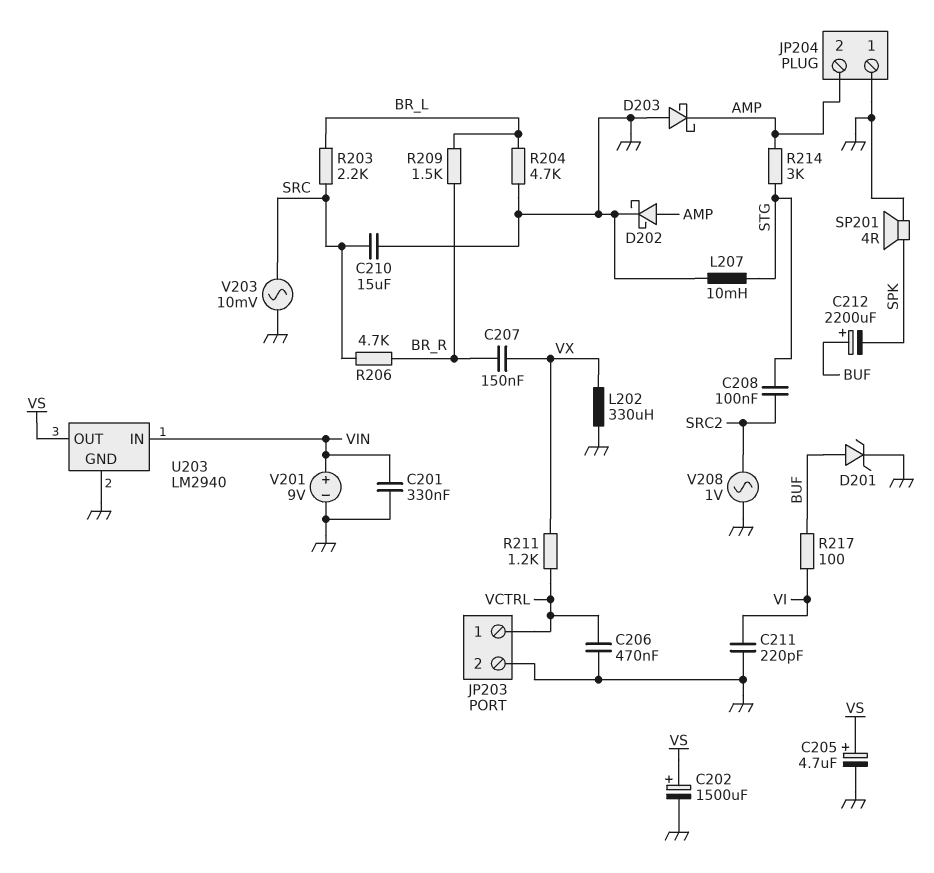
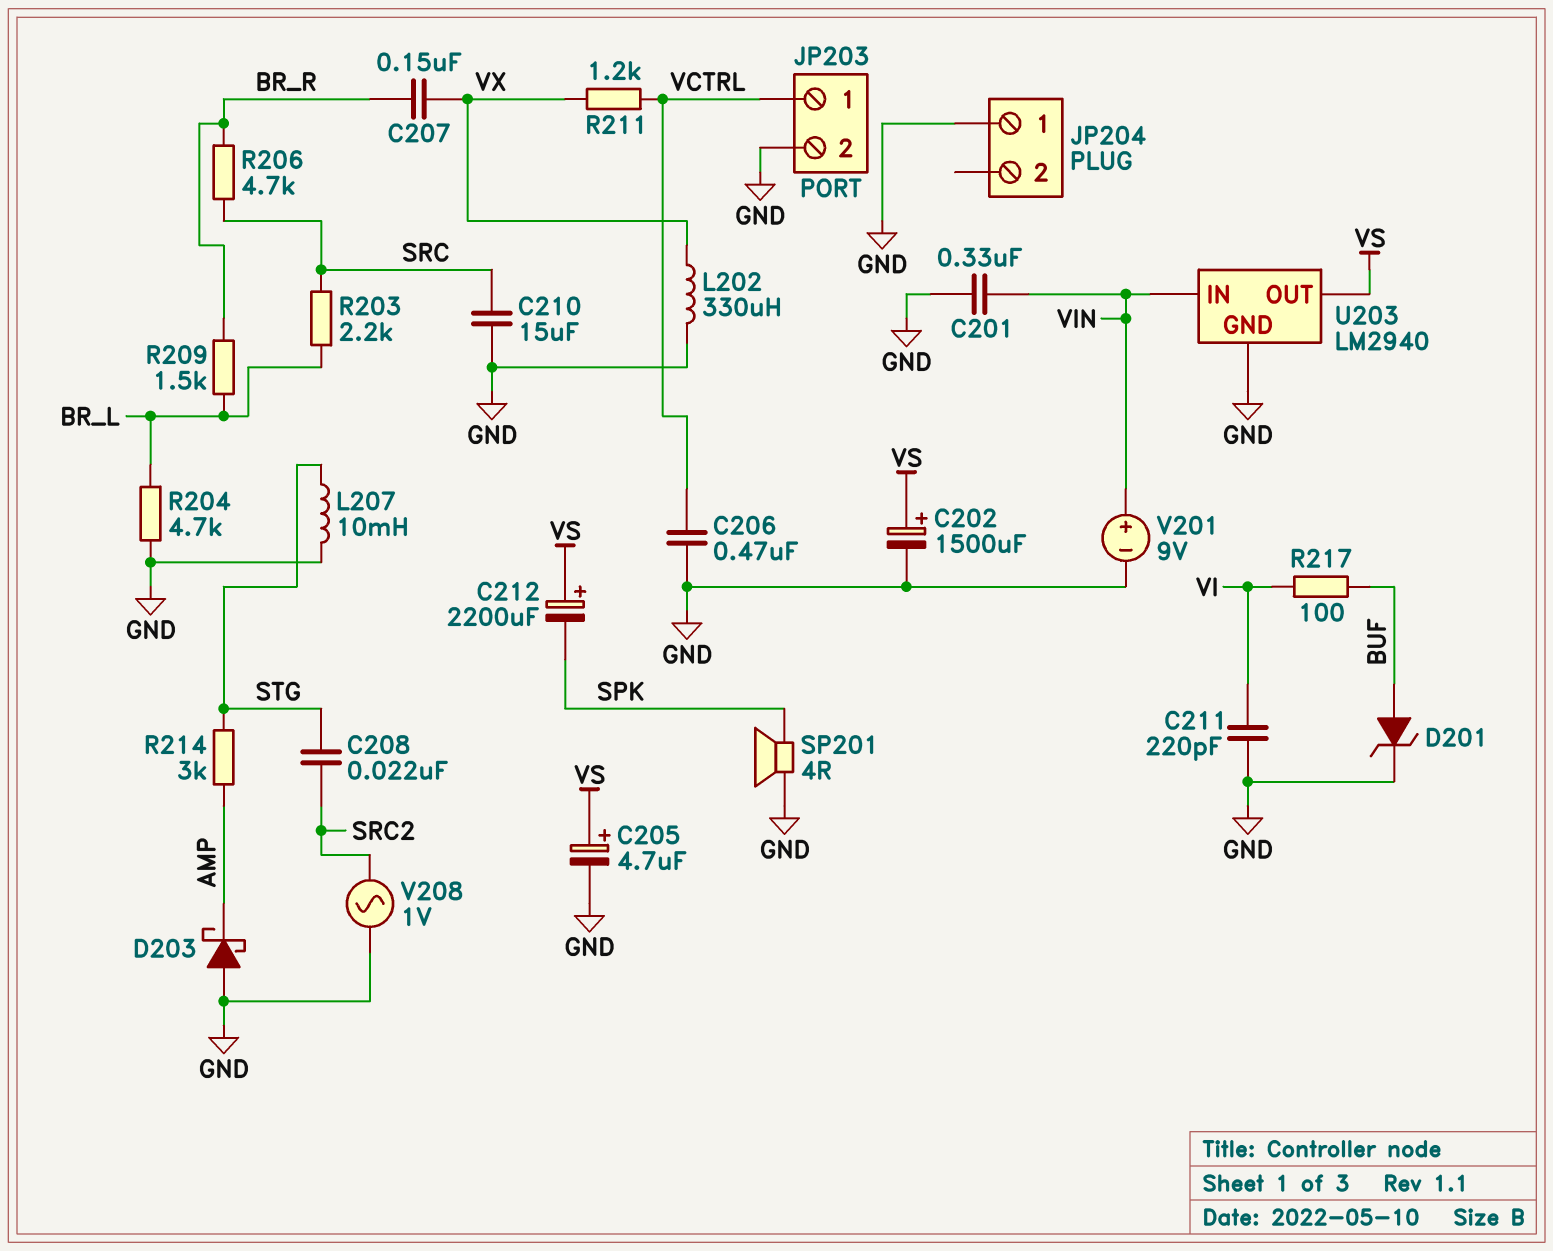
C208: 100nF (SRC2, STG) -> 22nF (SRC2, STG)
C212: 2200uF (plus BUF, minus SPK) -> 2200uF (plus VS, minus SPK)
D202: schottky (A AMP, K GND) -> none
JP204 pin 2: AMP -> none
V203: AC 10mV (GND, SRC) -> none

